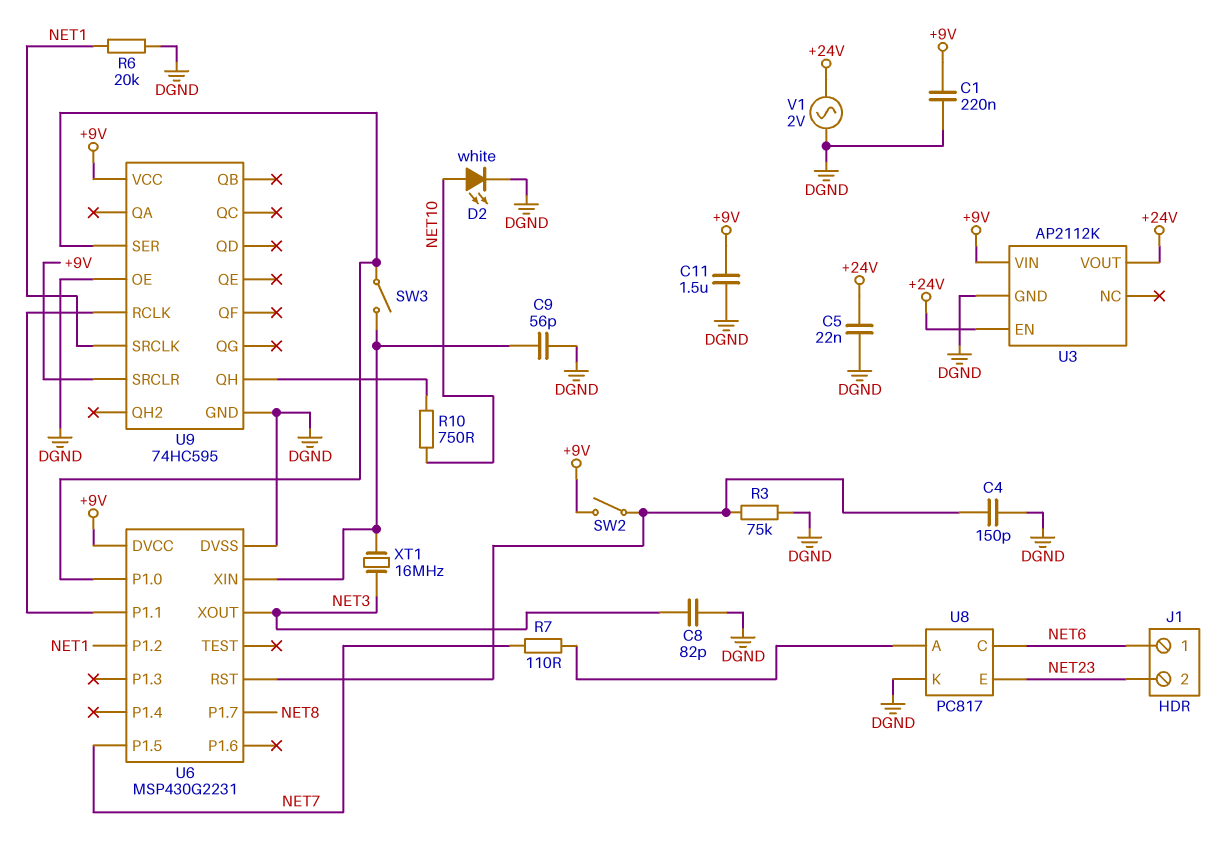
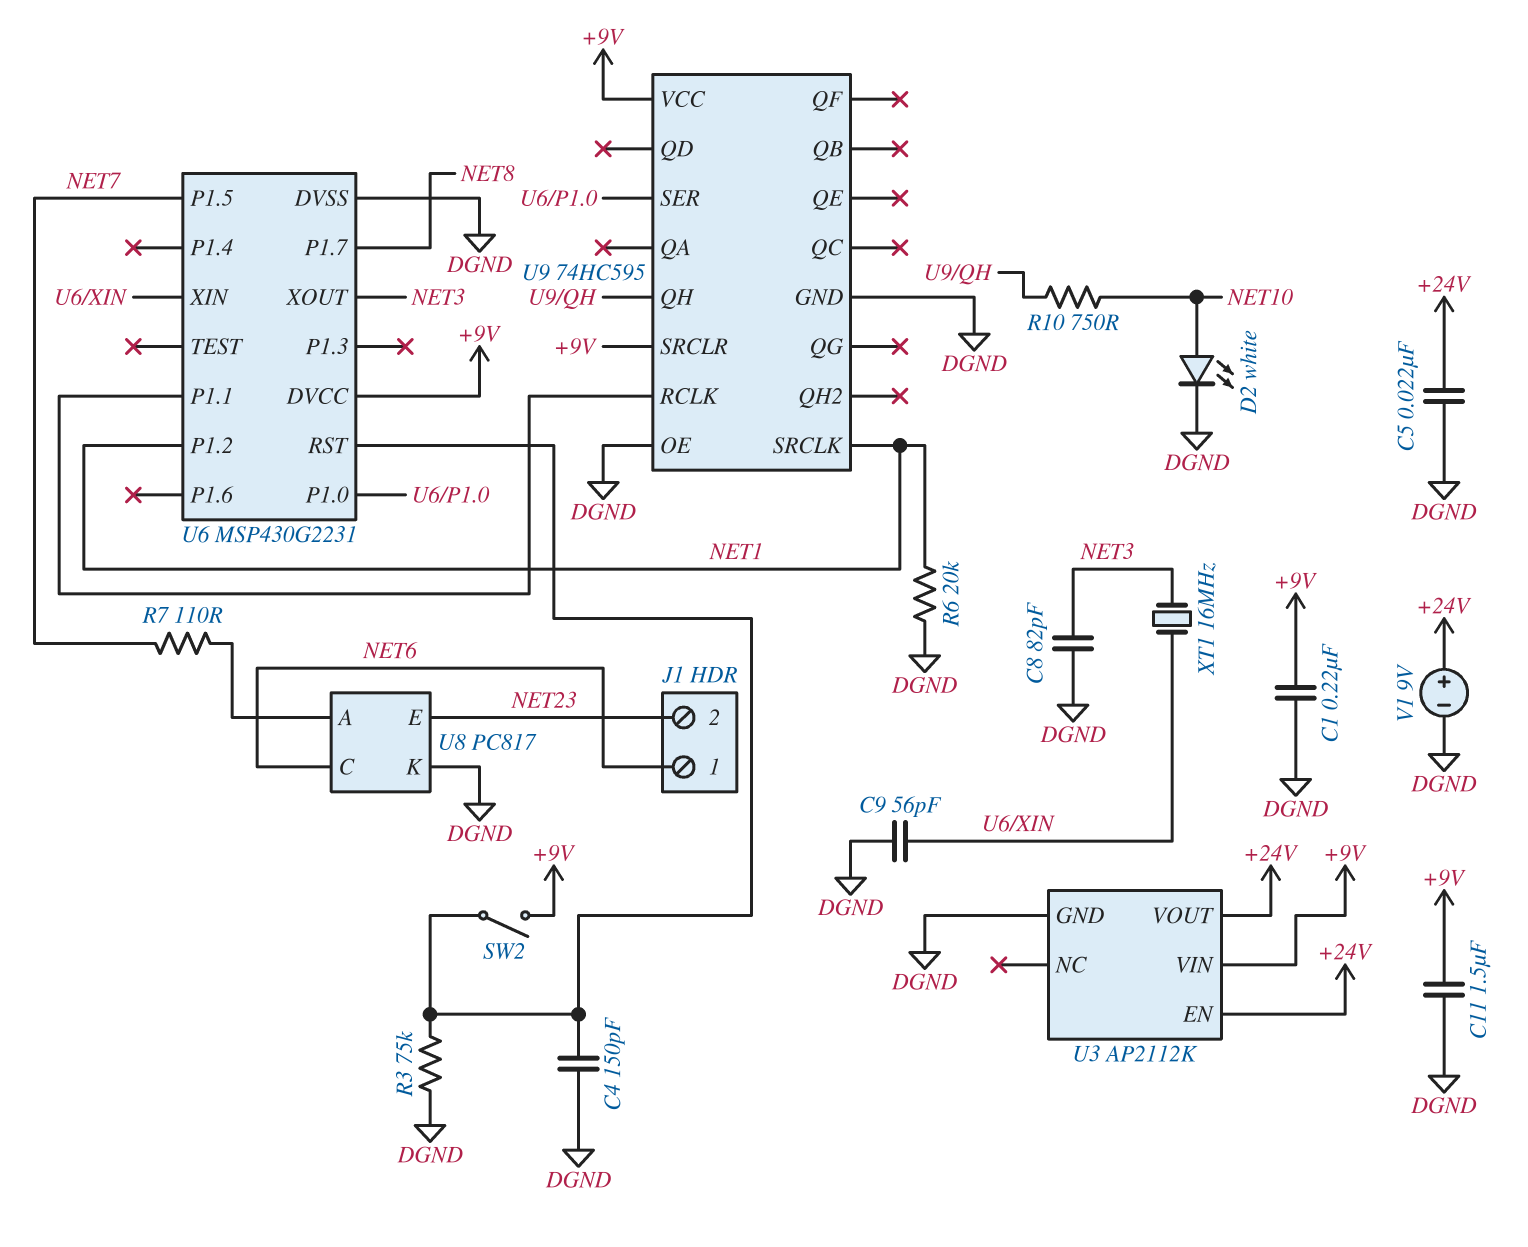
SW3: switch (U6/P1.0, U6/XIN) -> none
V1: AC 2V (+24V, DGND) -> 9V (plus +24V, minus DGND)

